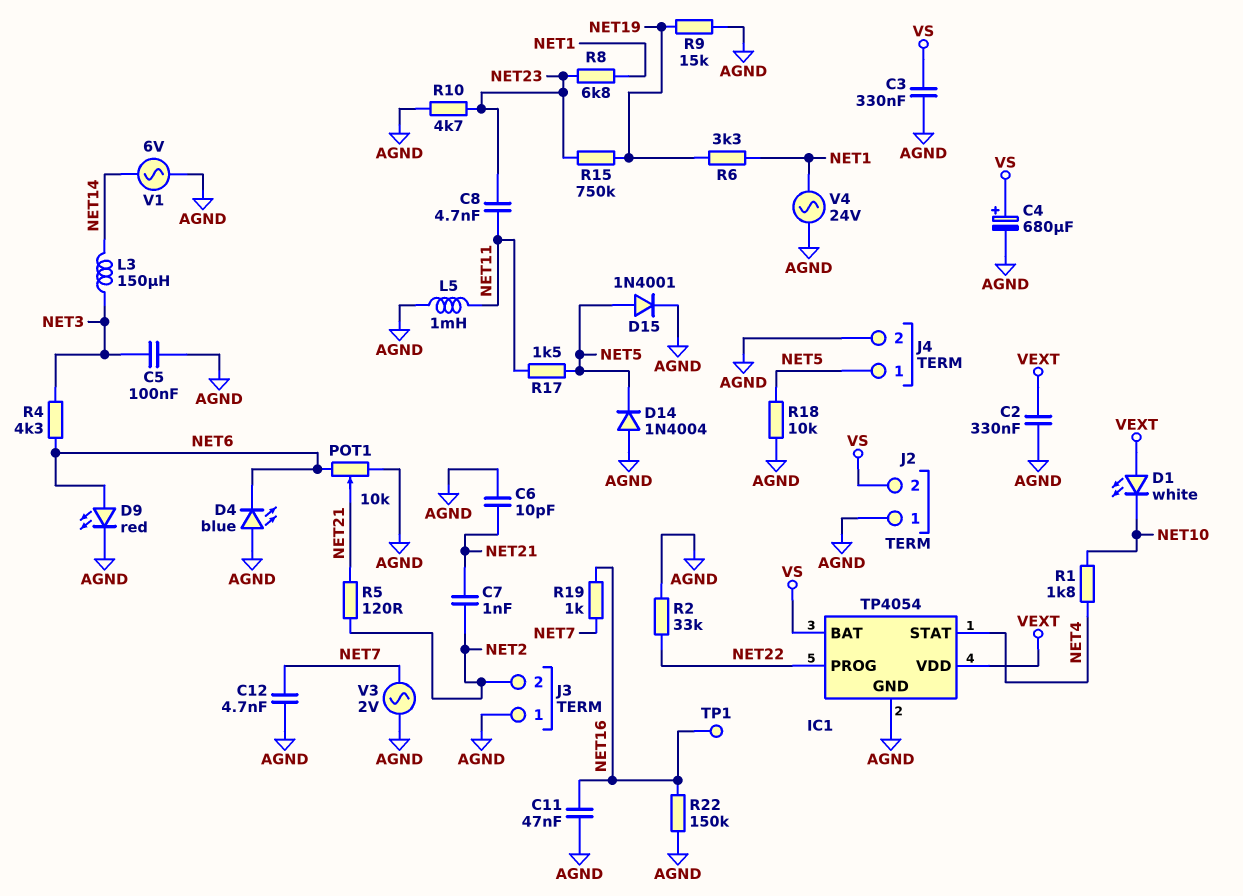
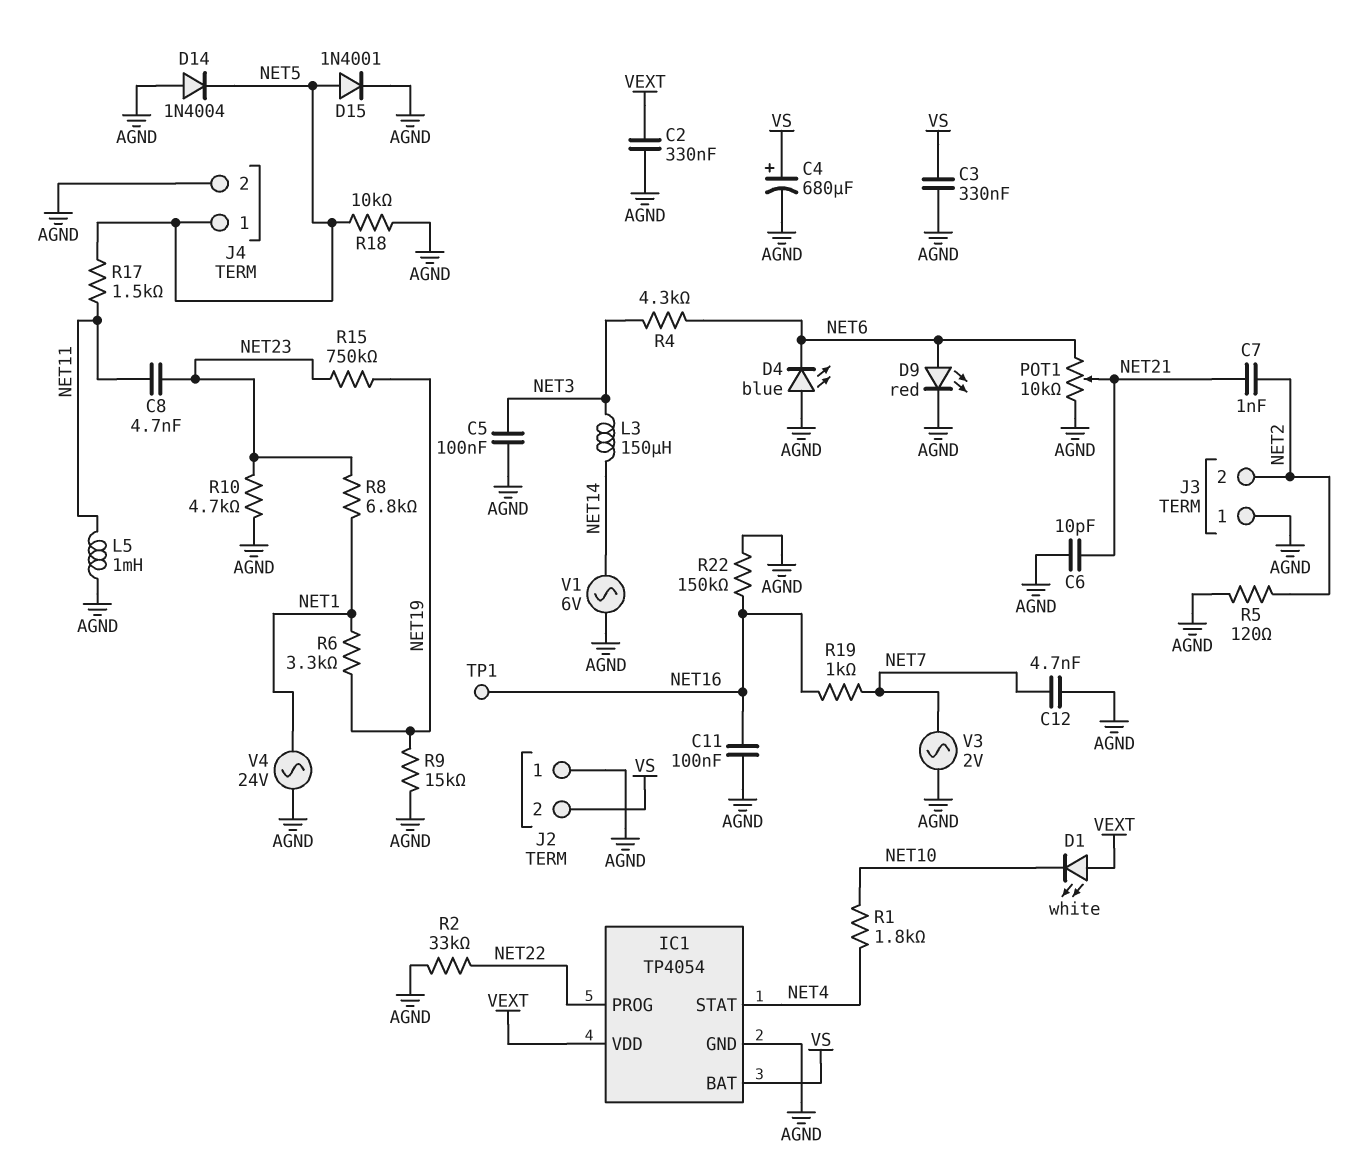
C11: 47nF (AGND, NET16) -> 100nF (AGND, NET16)
R5: 120 (NET2, NET21) -> 120 (AGND, NET2)

